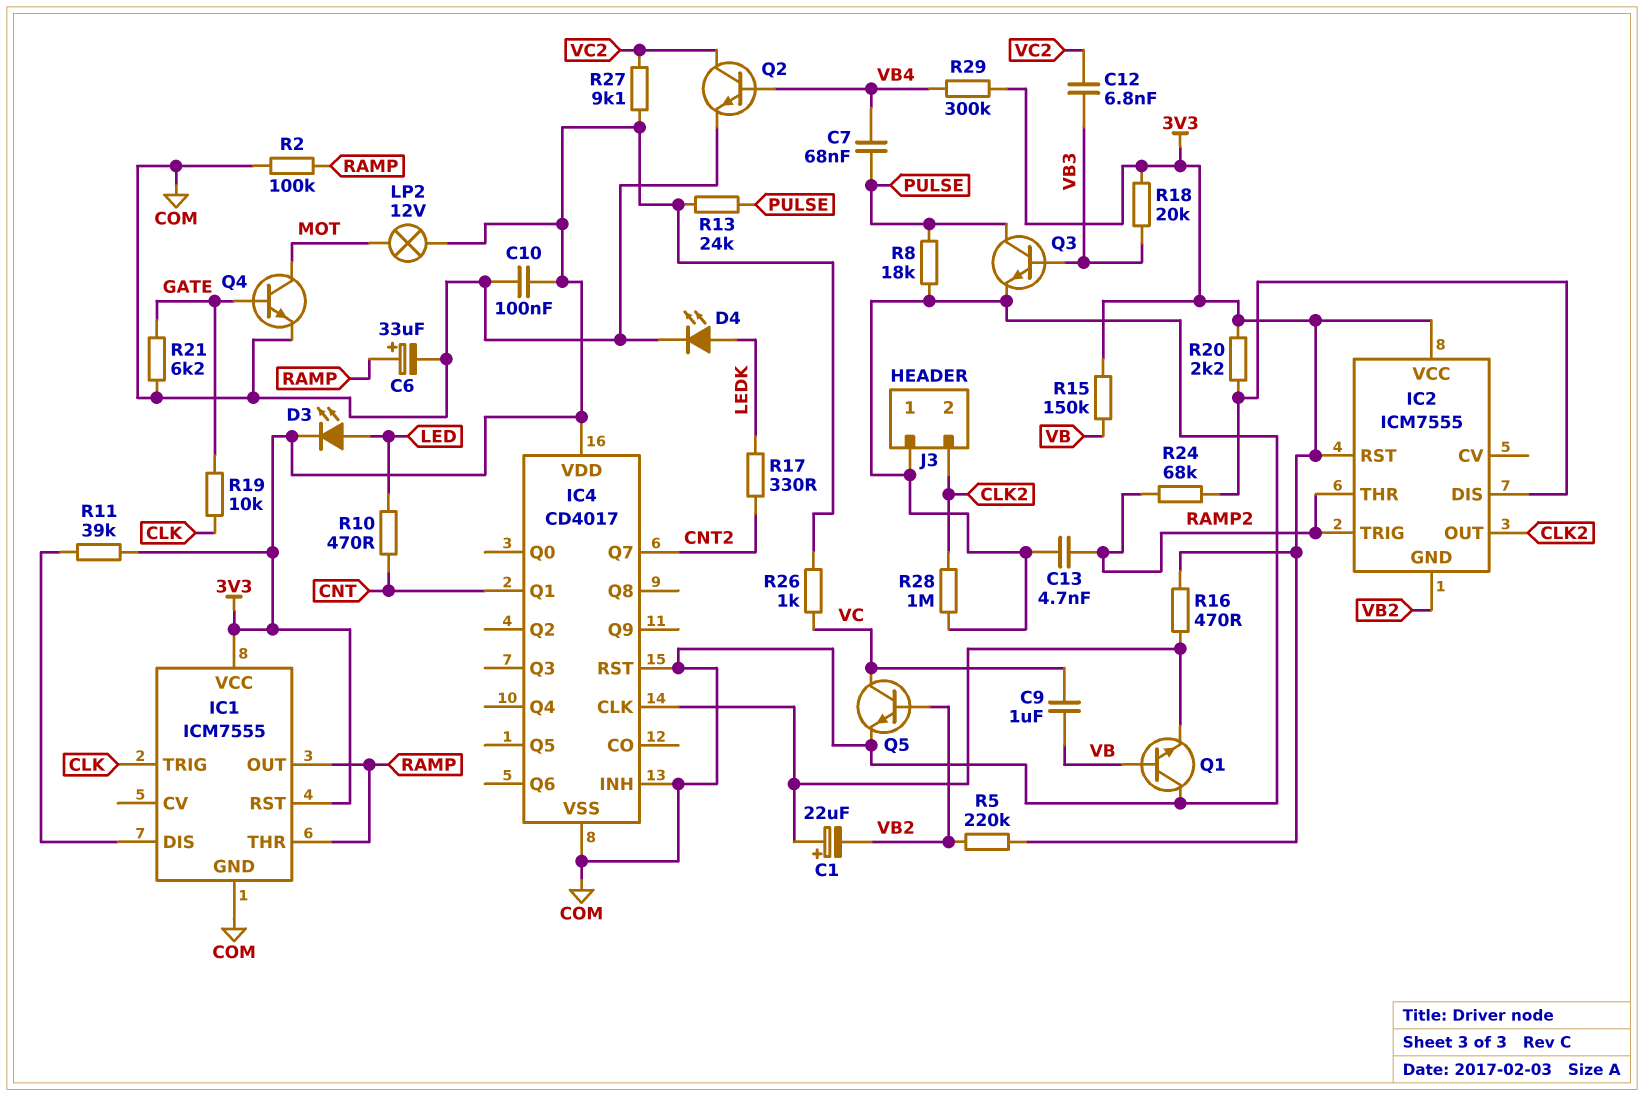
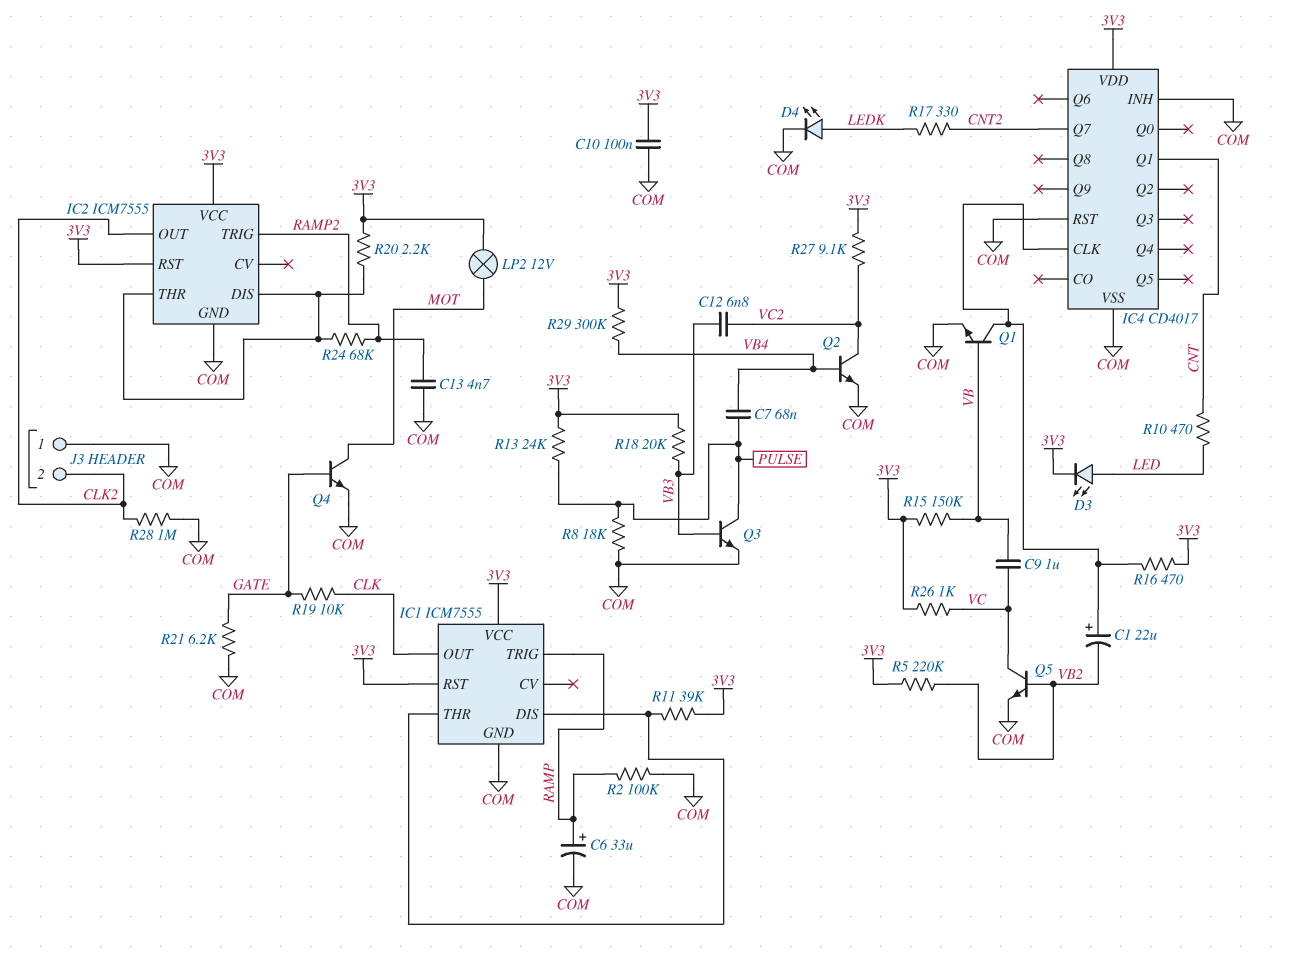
IC1 pin OUT: RAMP -> CLK
IC1 pin THR: RAMP -> IC1/DIS
IC1 pin TRIG: CLK -> RAMP
IC2 pin GND: VB2 -> COM
IC2 pin THR: RAMP2 -> IC2/DIS
Q1: NPN (B VB, C COM, E IC4/CLK) -> NPN (B VB, C IC4/CLK, E COM)

